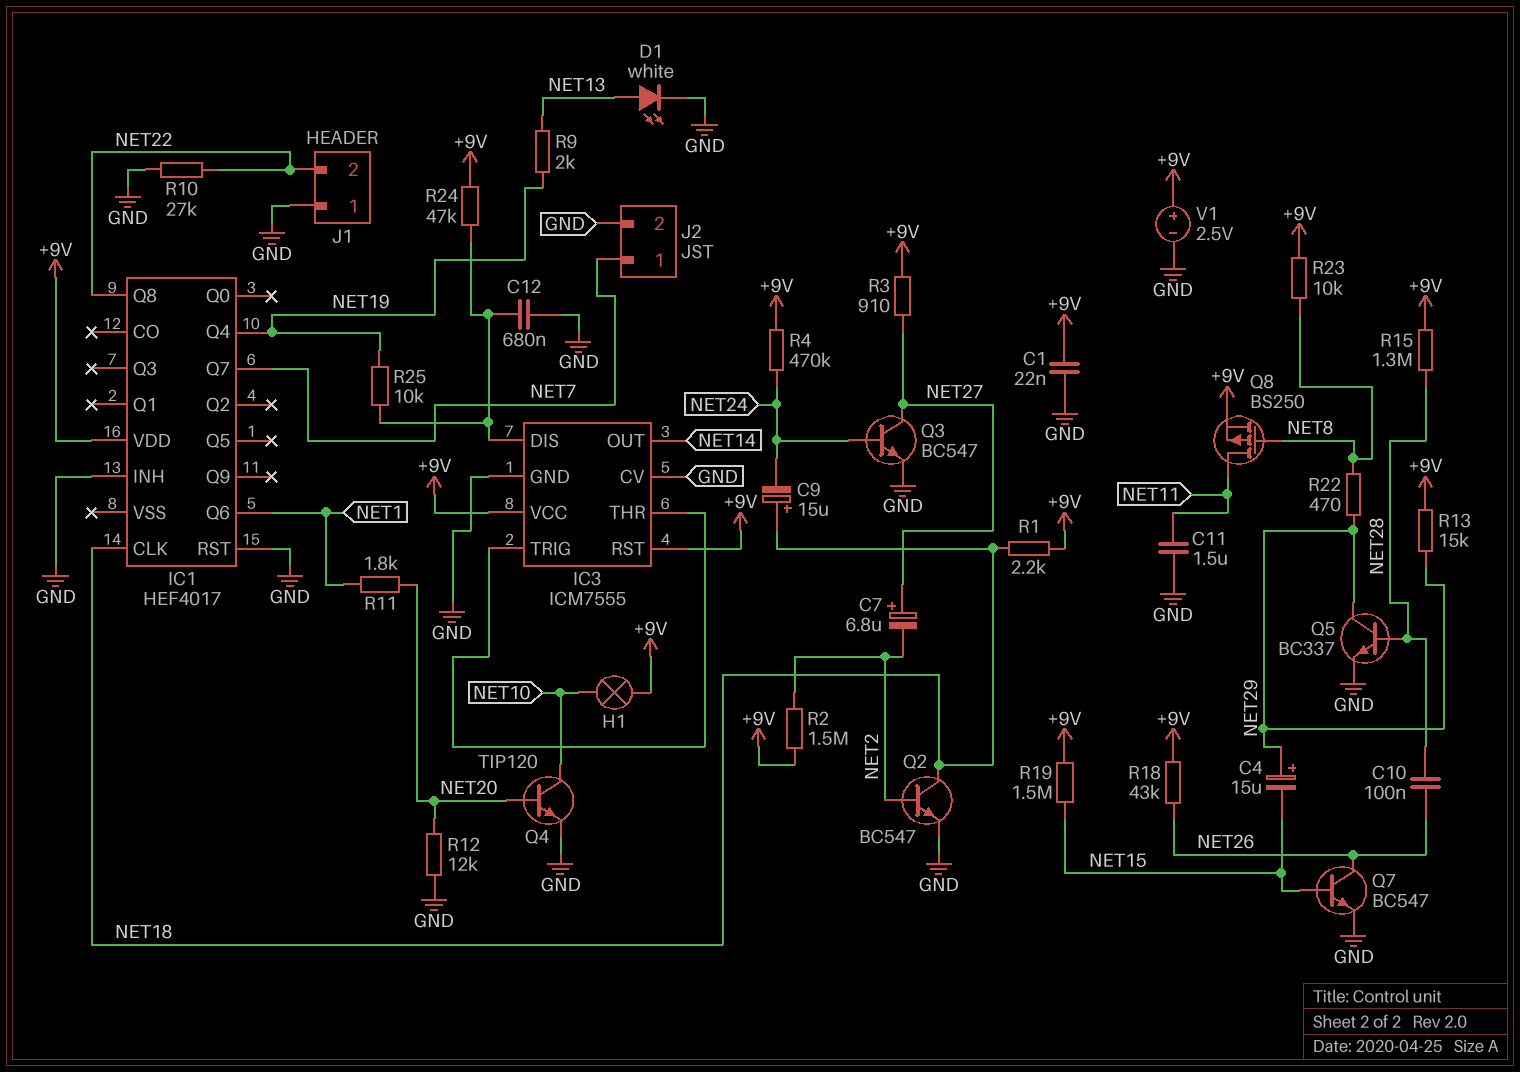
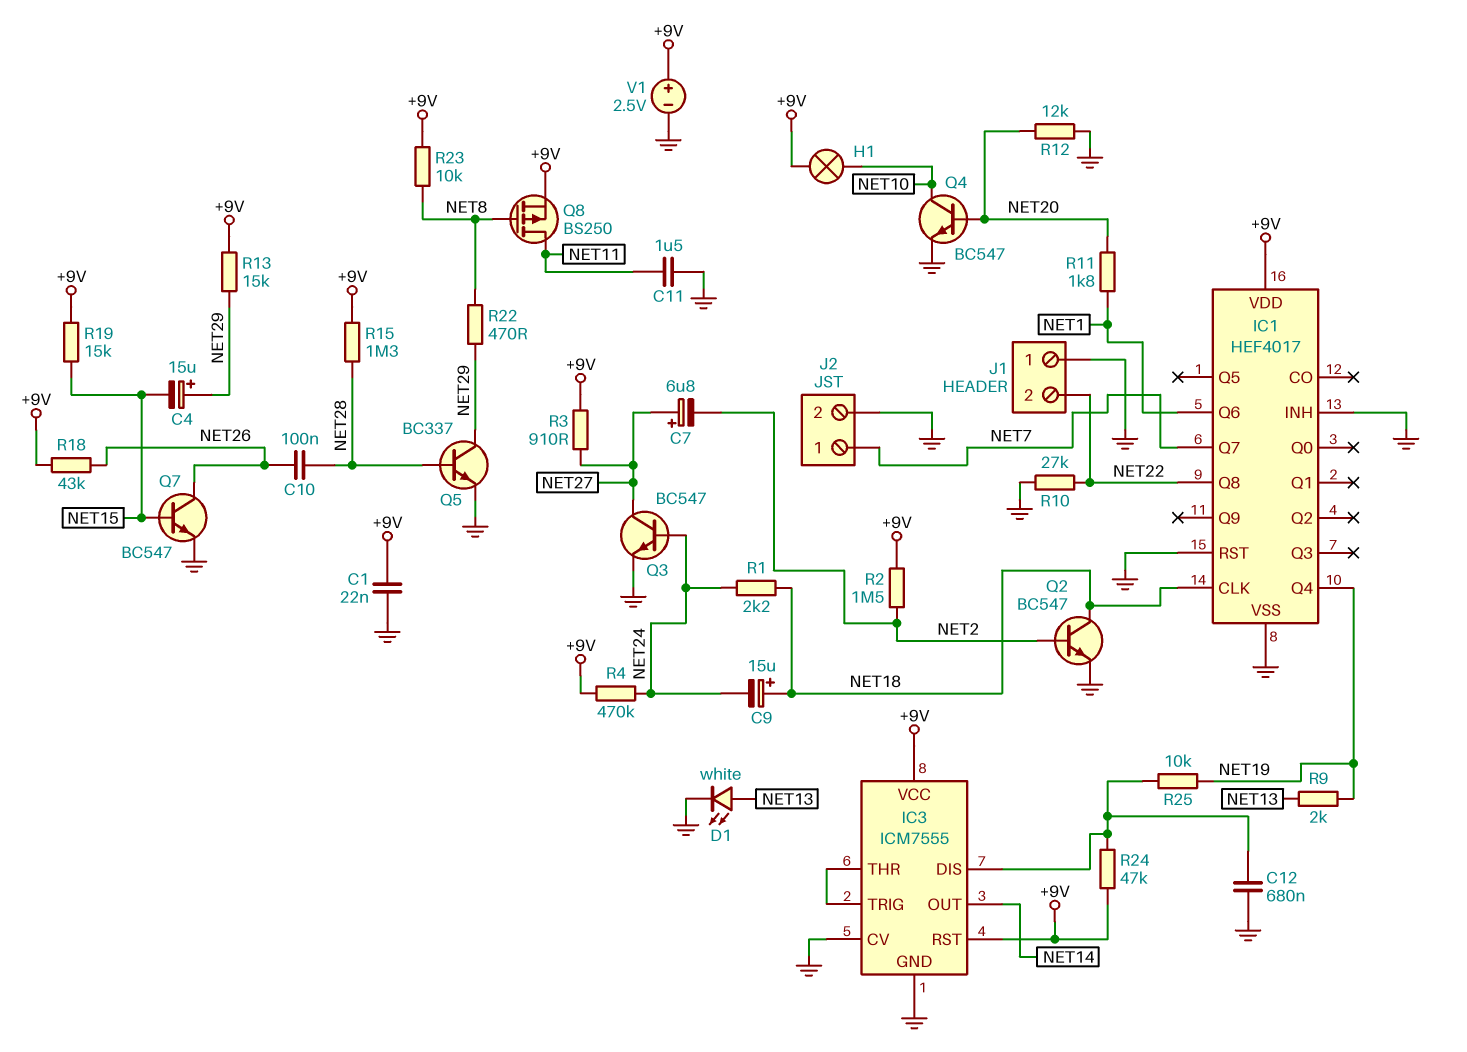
IC1 pin VSS: none -> GND
Q4: NPN TIP120 (B NET20, C NET10, E GND) -> NPN BC547 (B NET20, C NET10, E GND)
R1: 2.2k (+9V, NET18) -> 2.2k (NET18, NET24)
R19: 1.5M (+9V, NET15) -> 15k (+9V, NET15)

